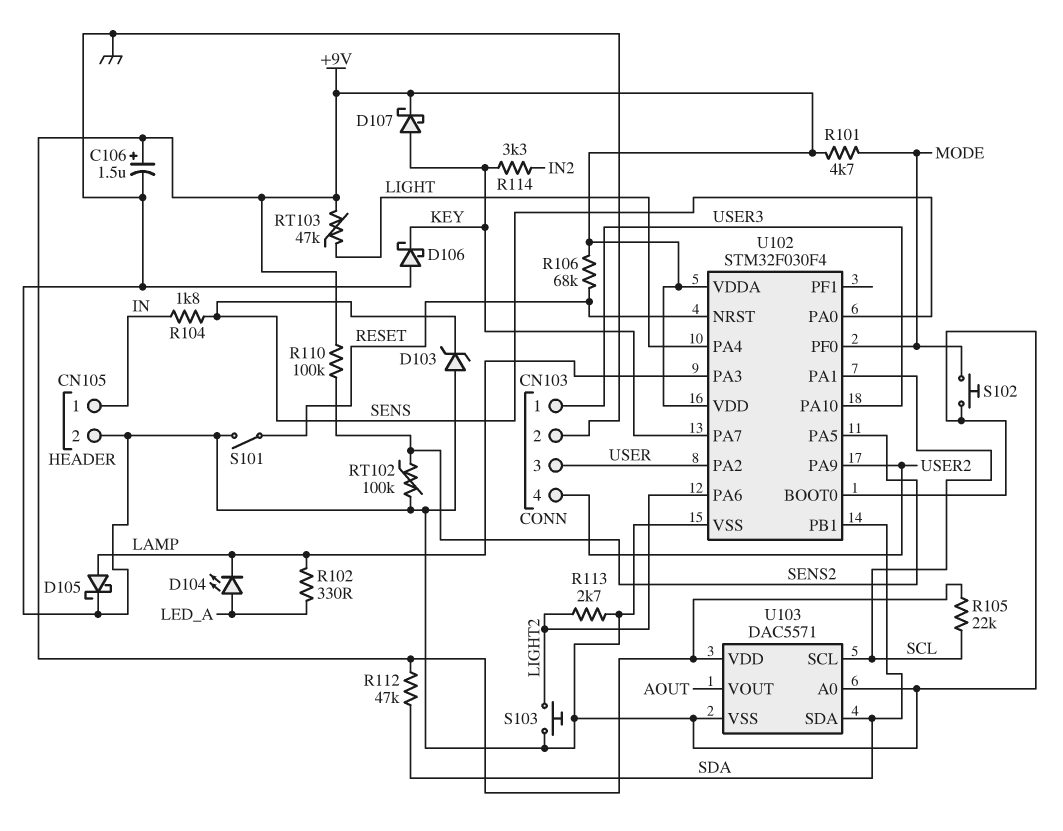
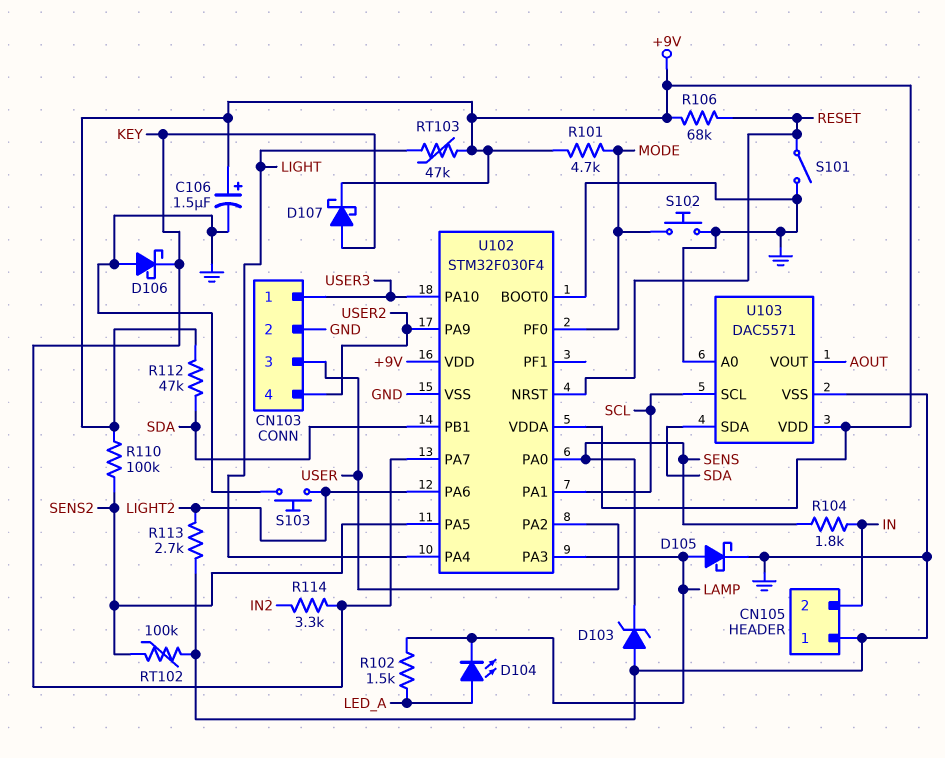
CN105 pin 1: IN -> GND
CN105 pin 2: GND -> IN
R102: 330 (LAMP, LED_A) -> 1.5k (LAMP, LED_A)
R105: 22k (+9V, SCL) -> none

